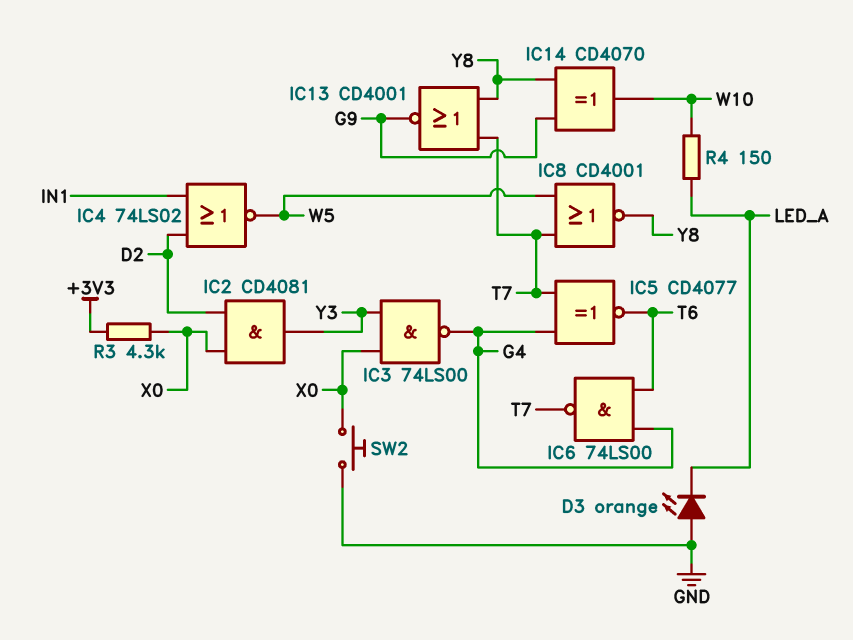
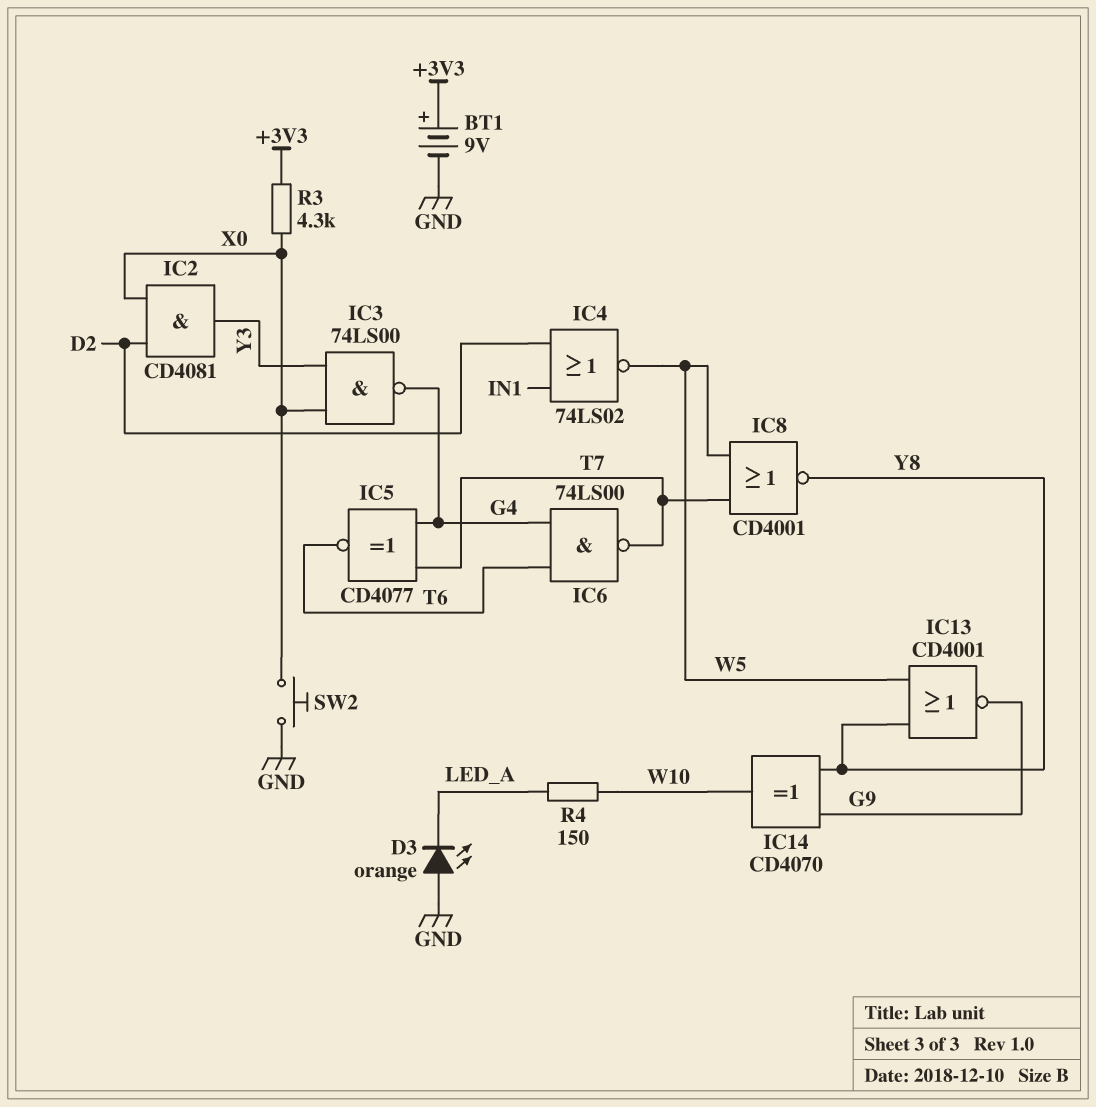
BT1: none -> 9V (plus +3V3, minus GND)
IC13: NOR CD4001 (in T7, in Y8, out G9) -> NOR CD4001 (in W5, in Y8, out G9)

